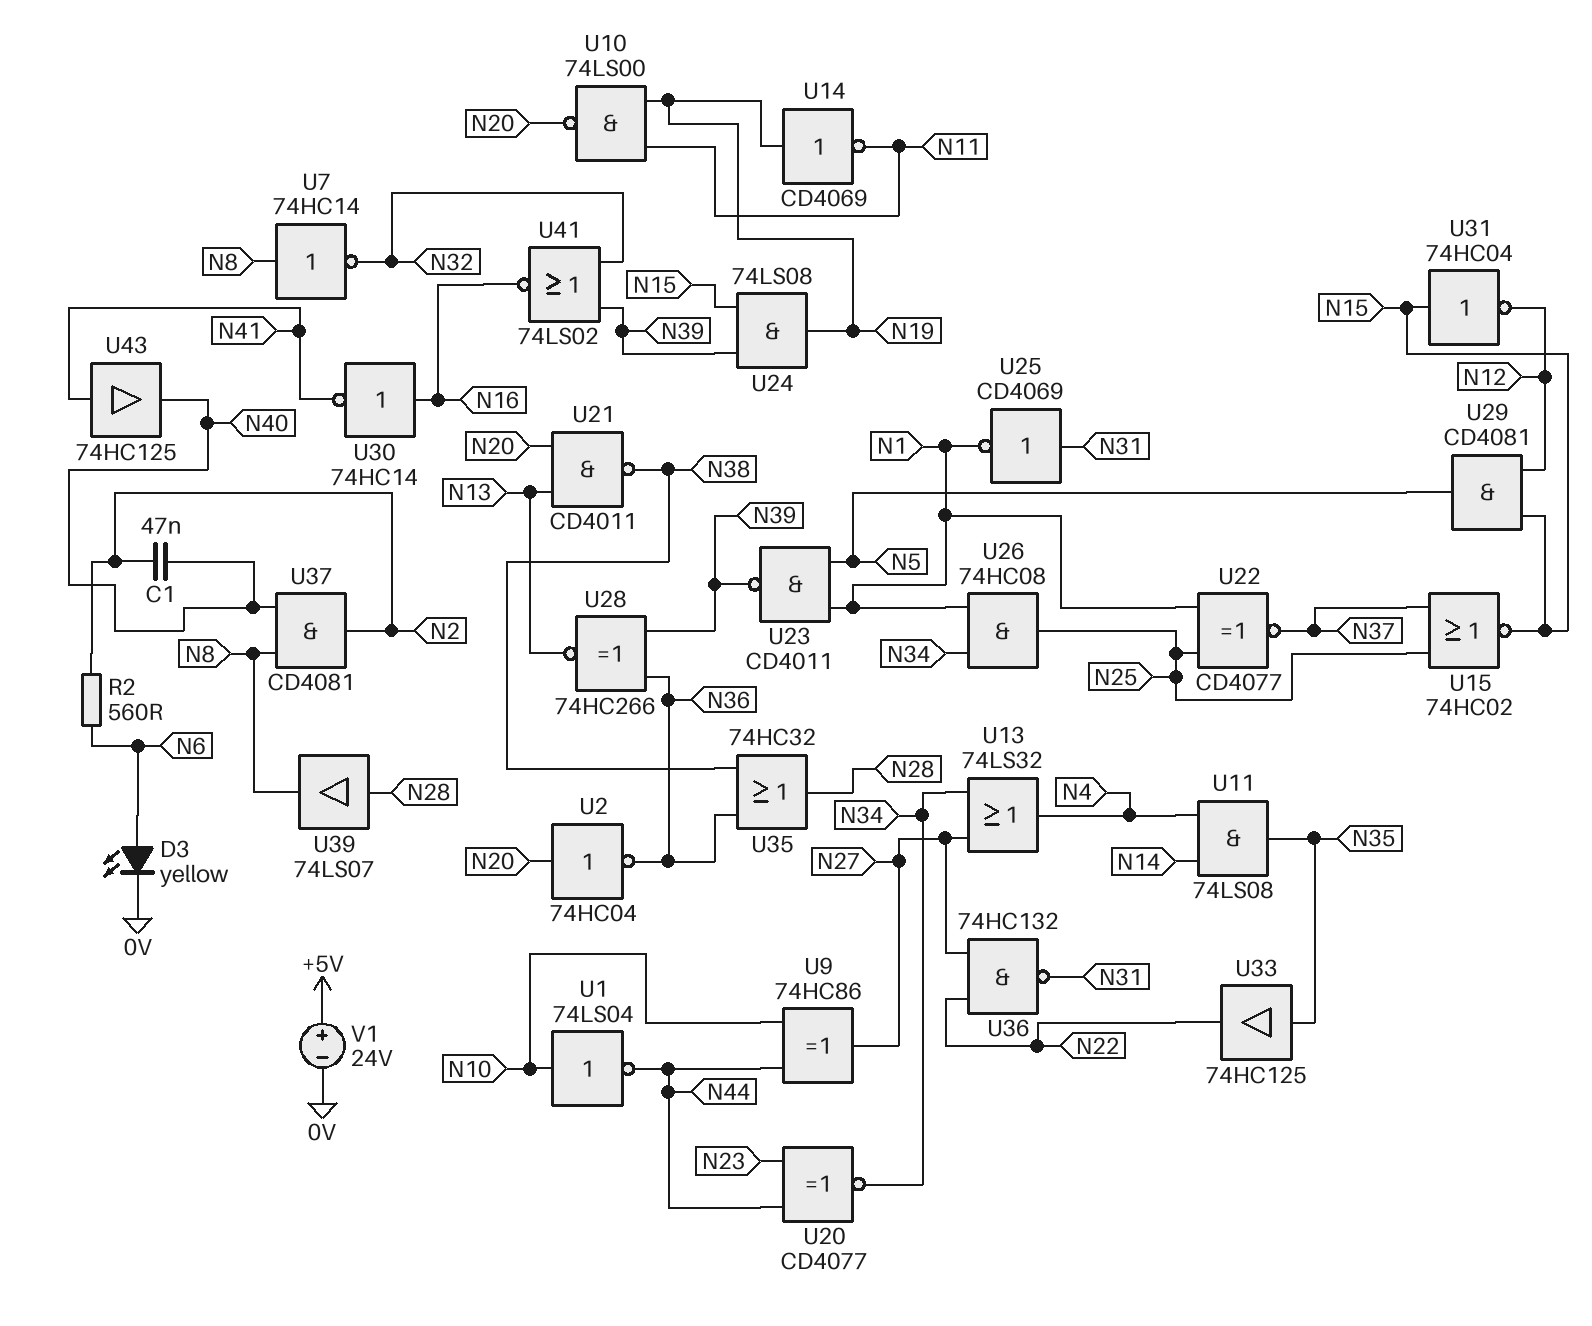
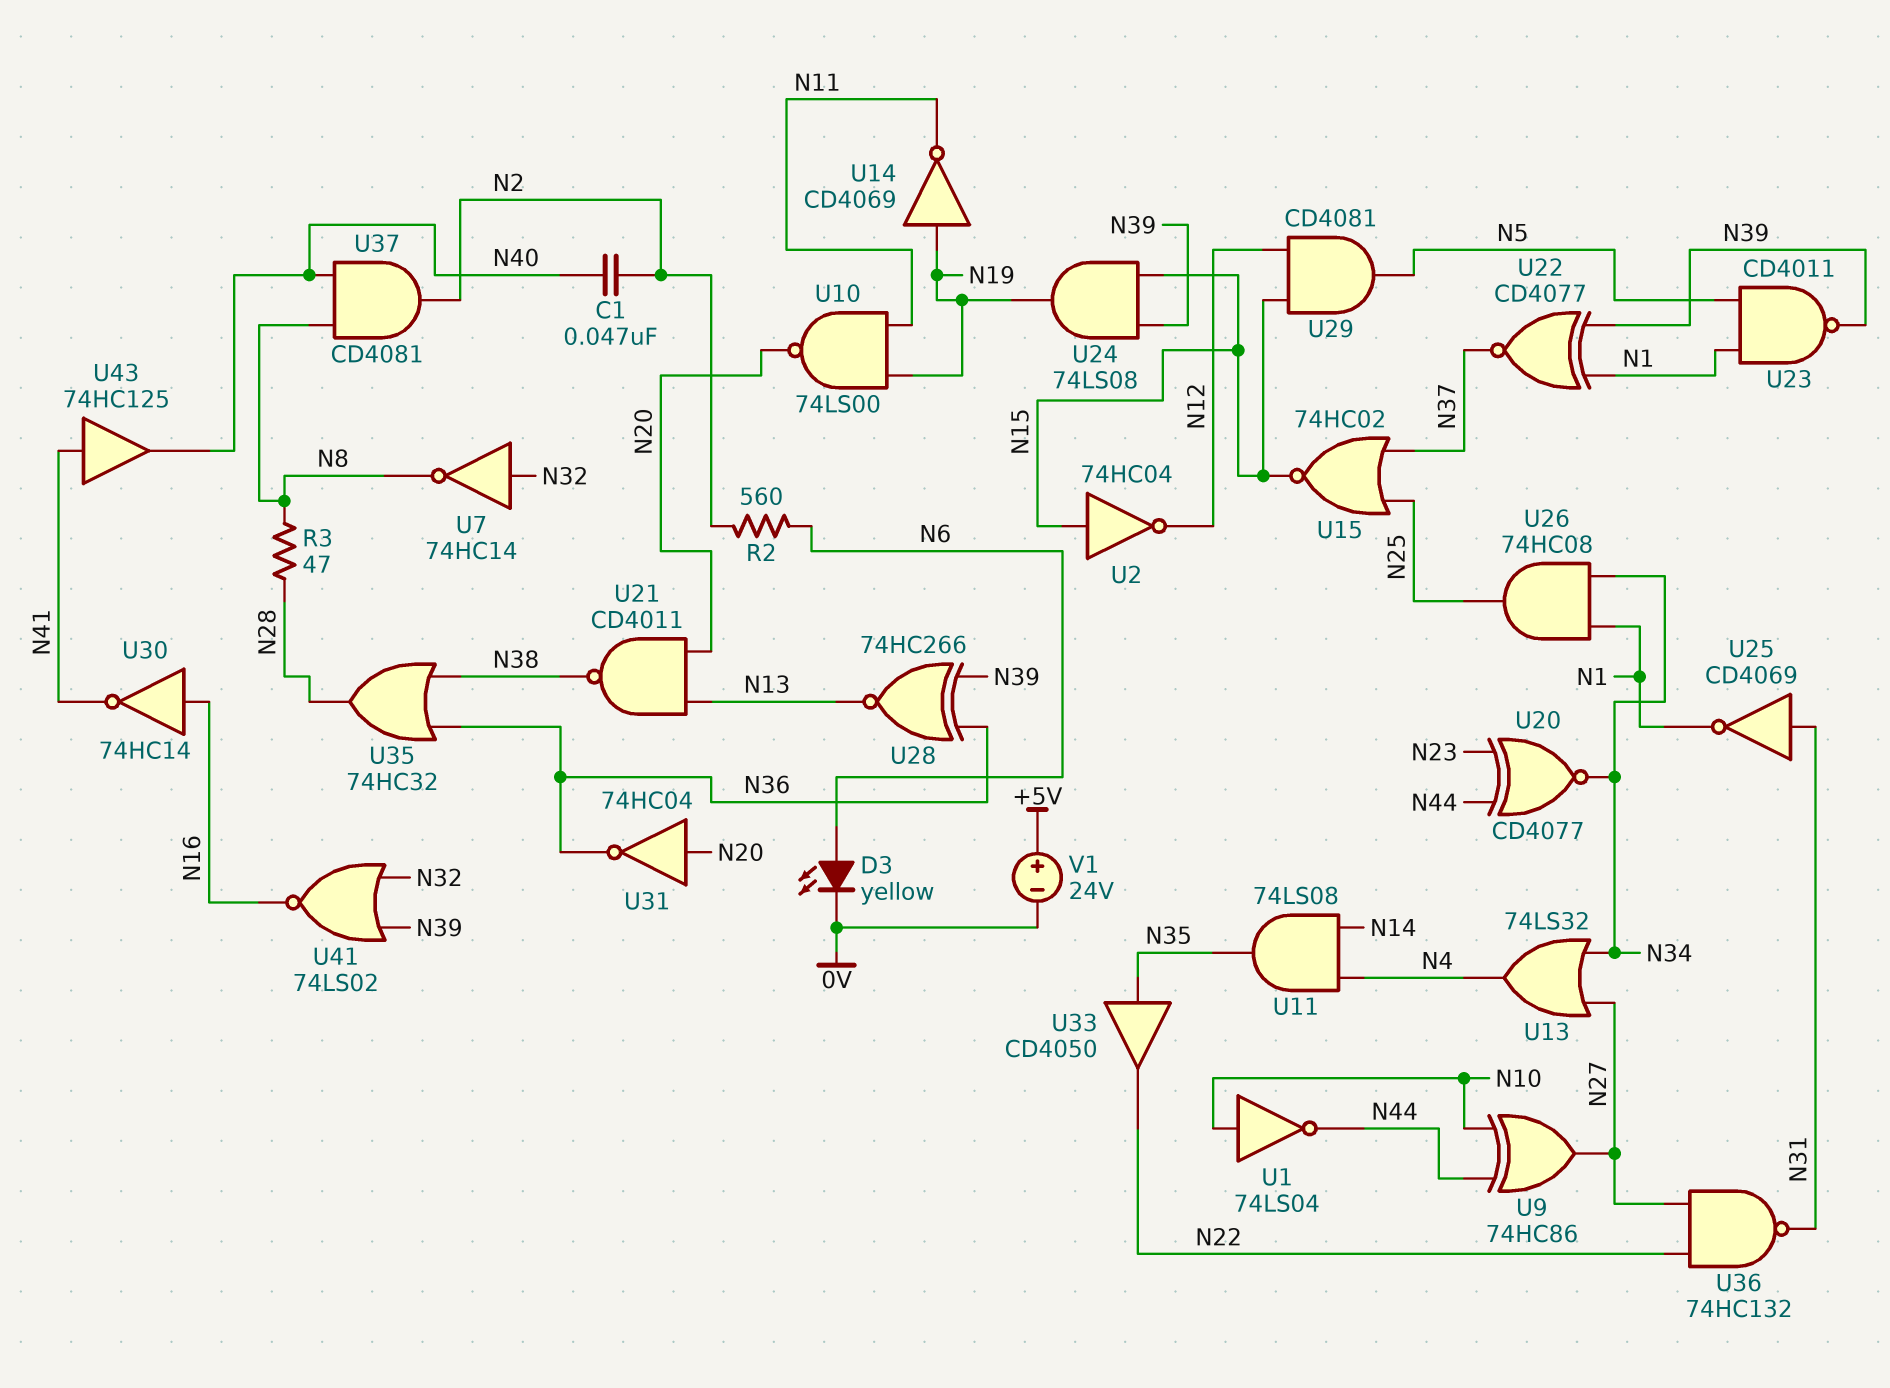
R3: none -> 47 (N8, N28)
U2: NOT 74HC04 (in N20, out N36) -> NOT 74HC04 (in N15, out N12)
U7: NOT 74HC14 (in N8, out N32) -> NOT 74HC14 (in N32, out N8)
U22: XNOR CD4077 (in N1, in N25, out N37) -> XNOR CD4077 (in N1, in N39, out N37)
U31: NOT 74HC04 (in N15, out N12) -> NOT 74HC04 (in N20, out N36)
U33: buffer 74HC125 (in N35, out N22) -> buffer CD4050 (in N35, out N22)
U39: buffer 74LS07 (in N28, out N8) -> none

